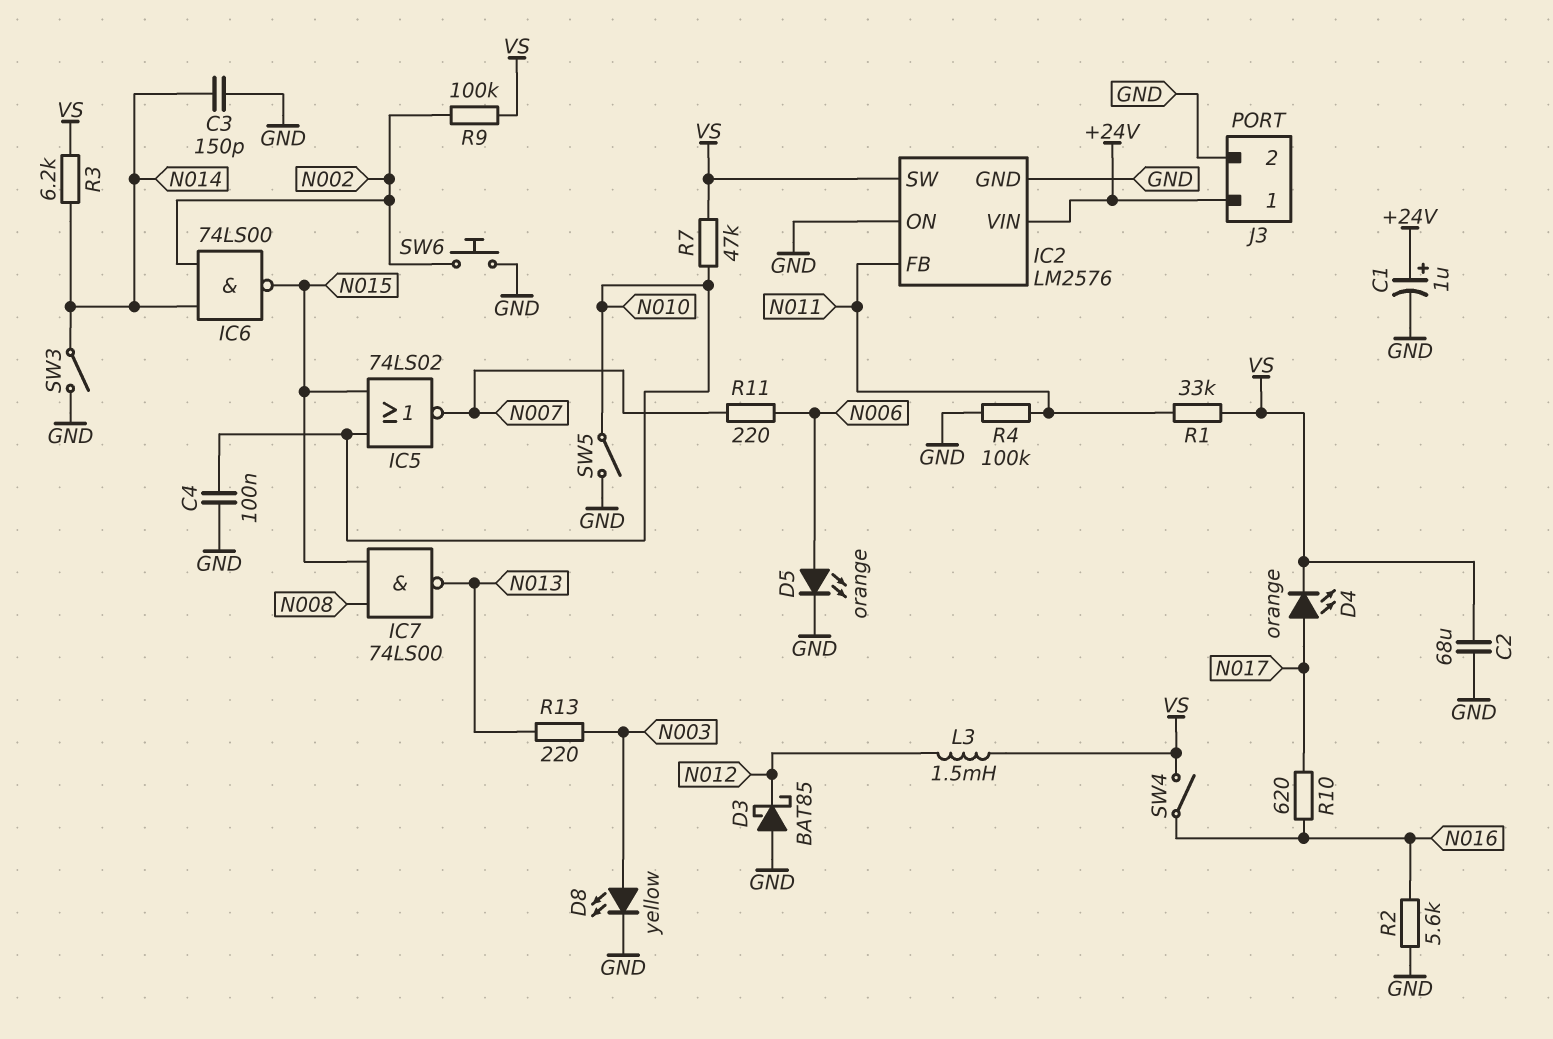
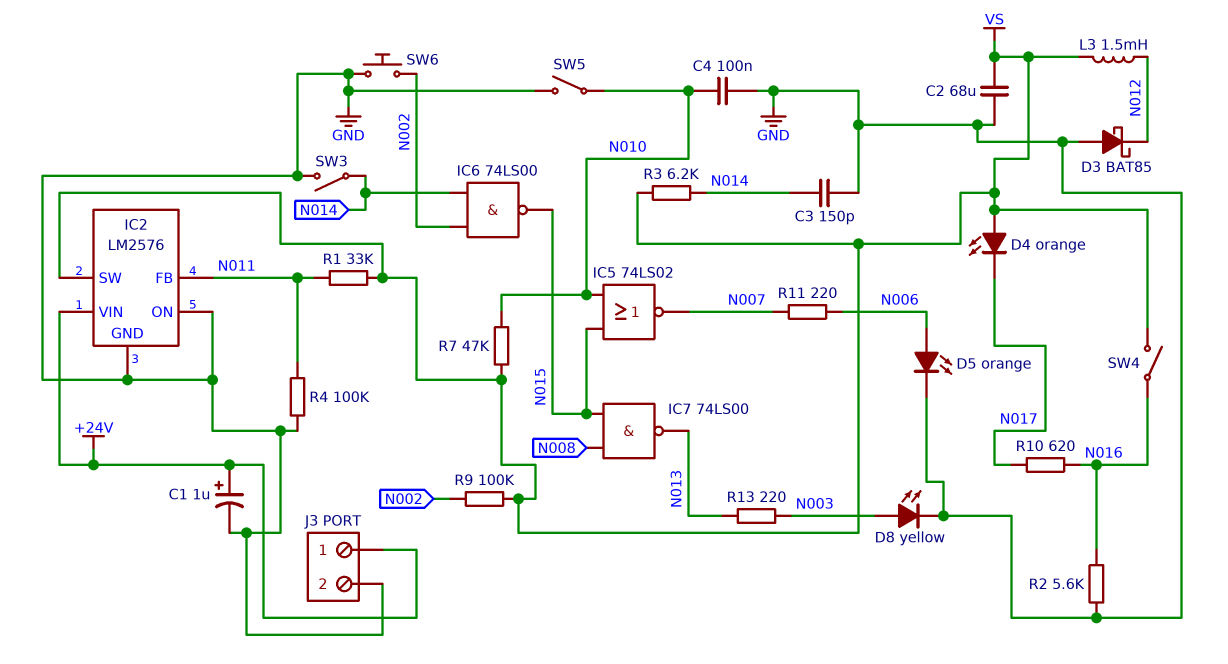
D4: LED orange (A N017, K VS) -> LED orange (A VS, K N017)

